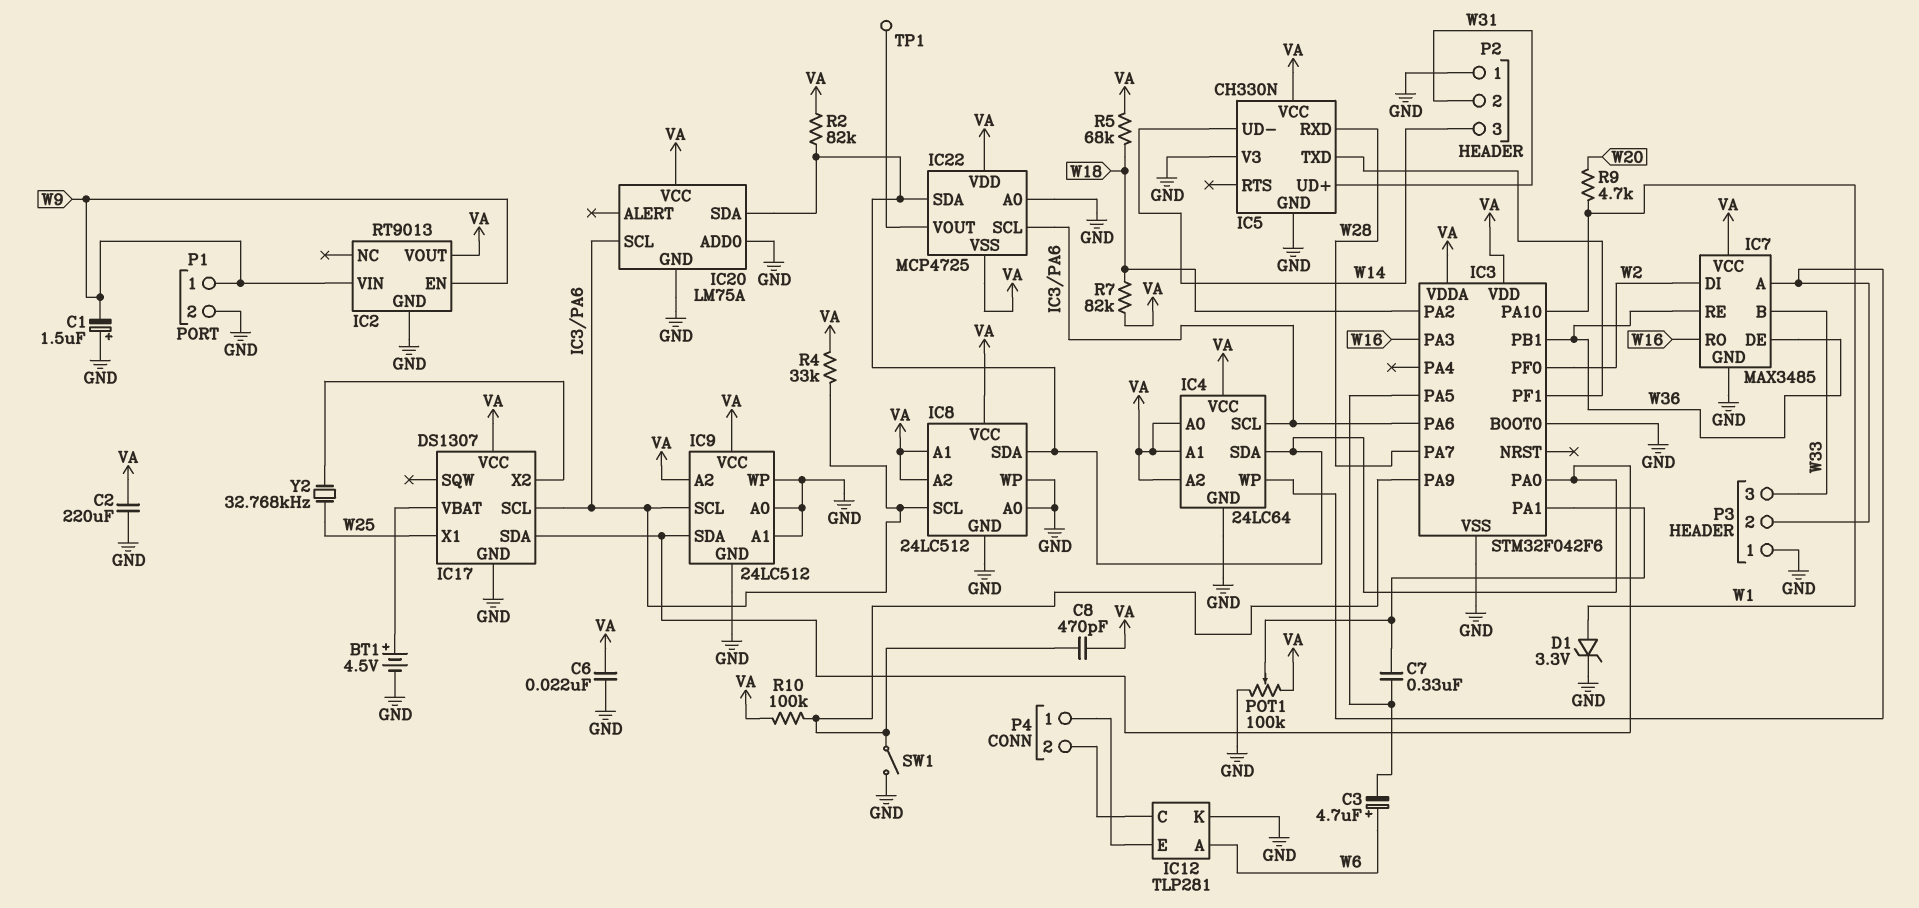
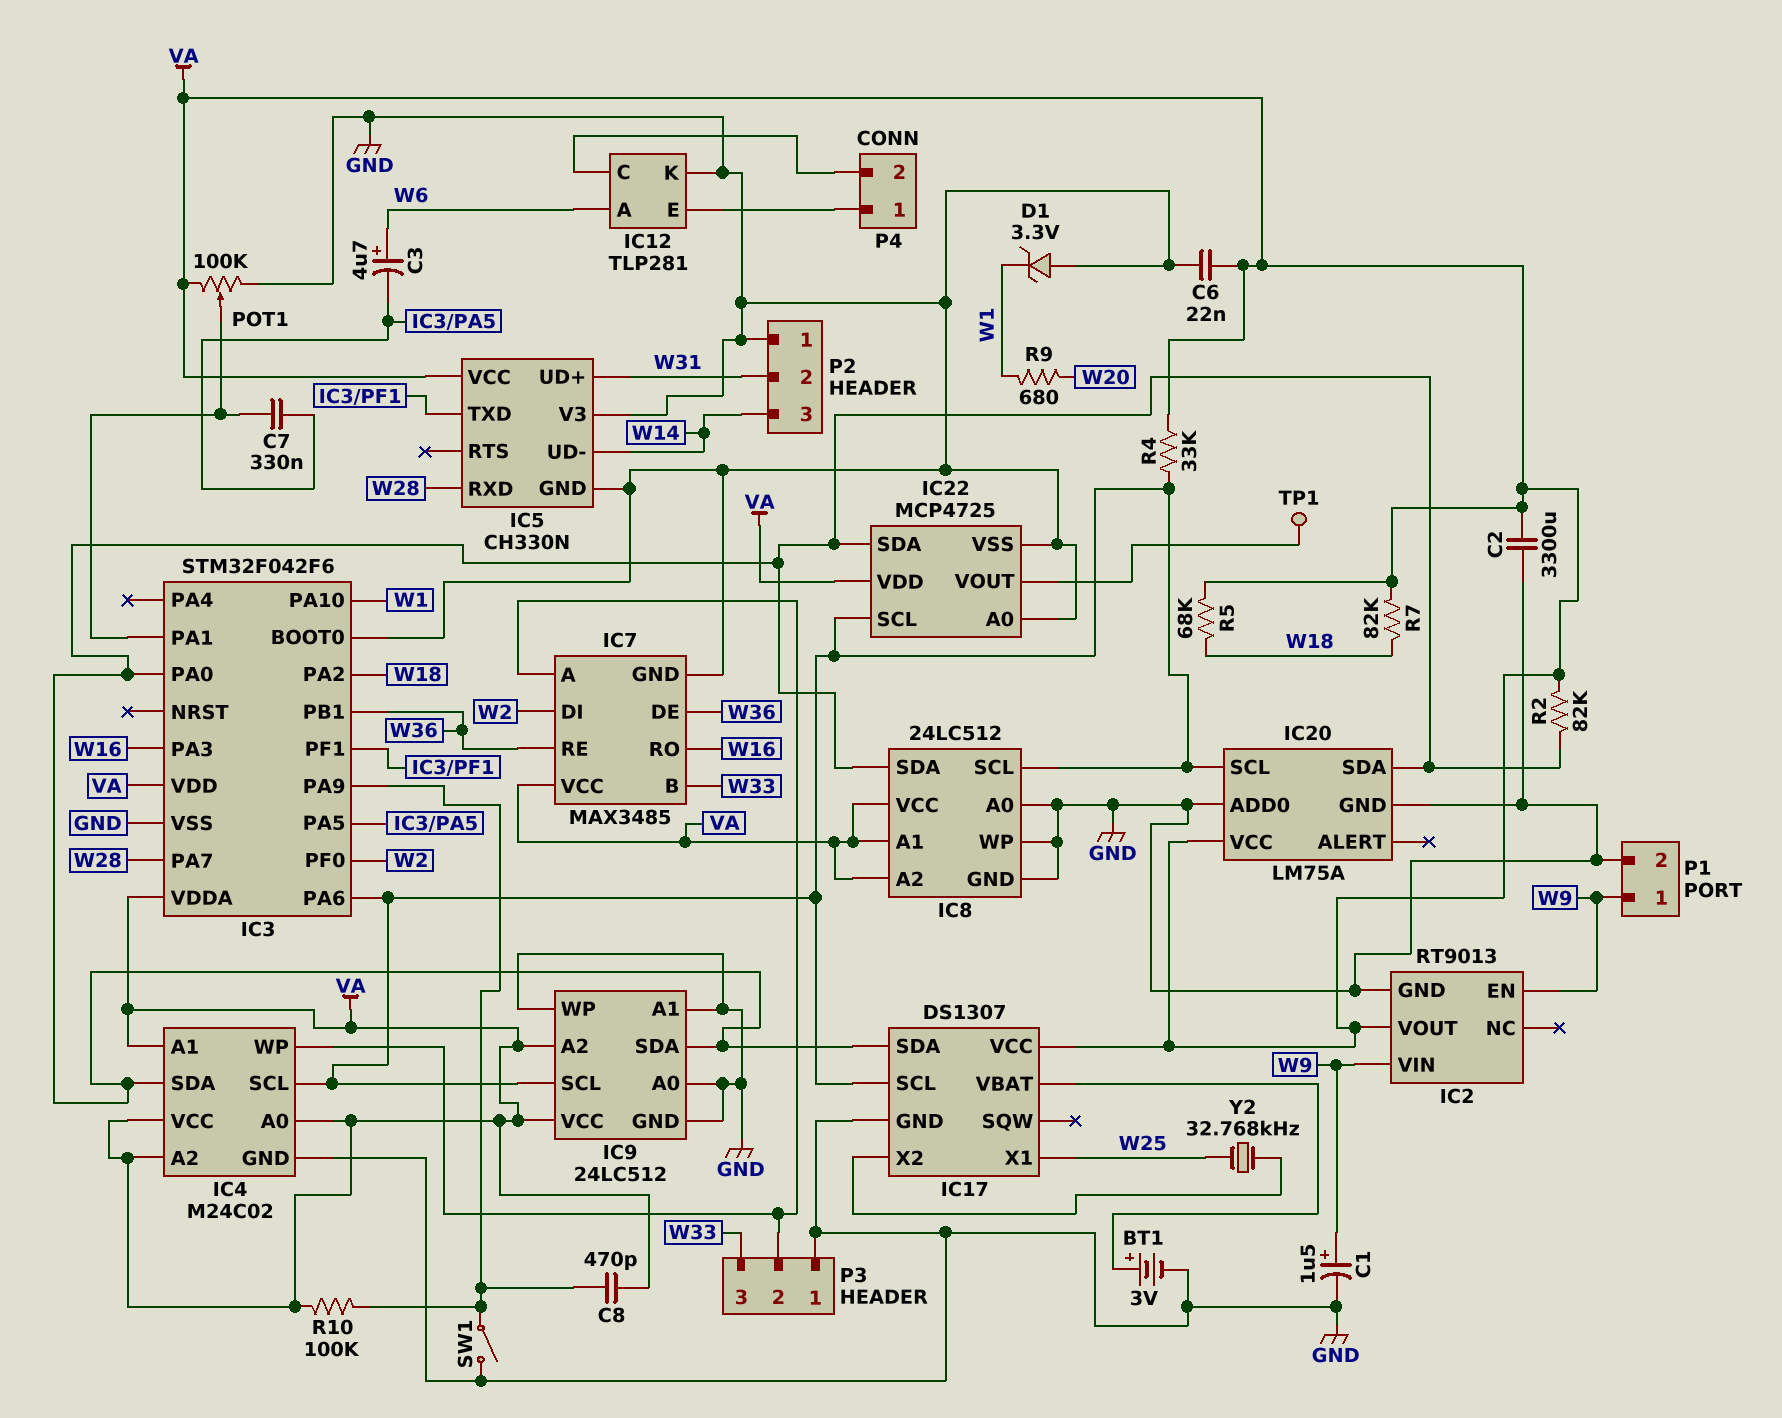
BT1: 4.5V (plus IC17/VBAT, minus GND) -> 3V (plus IC17/VBAT, minus GND)
C1: 1.5uF (plus GND, minus W9) -> 1.5uF (plus W9, minus GND)
C2: 220uF (GND, VA) -> 3300uF (GND, VA)
D1: zener 3.3V (A W1, K GND) -> zener 3.3V (A GND, K W1)
IC4: 24LC64 -> M24C02
IC22 pin VSS: VA -> GND
R9: 4.7k (W1, W20) -> 680 (W1, W20)

